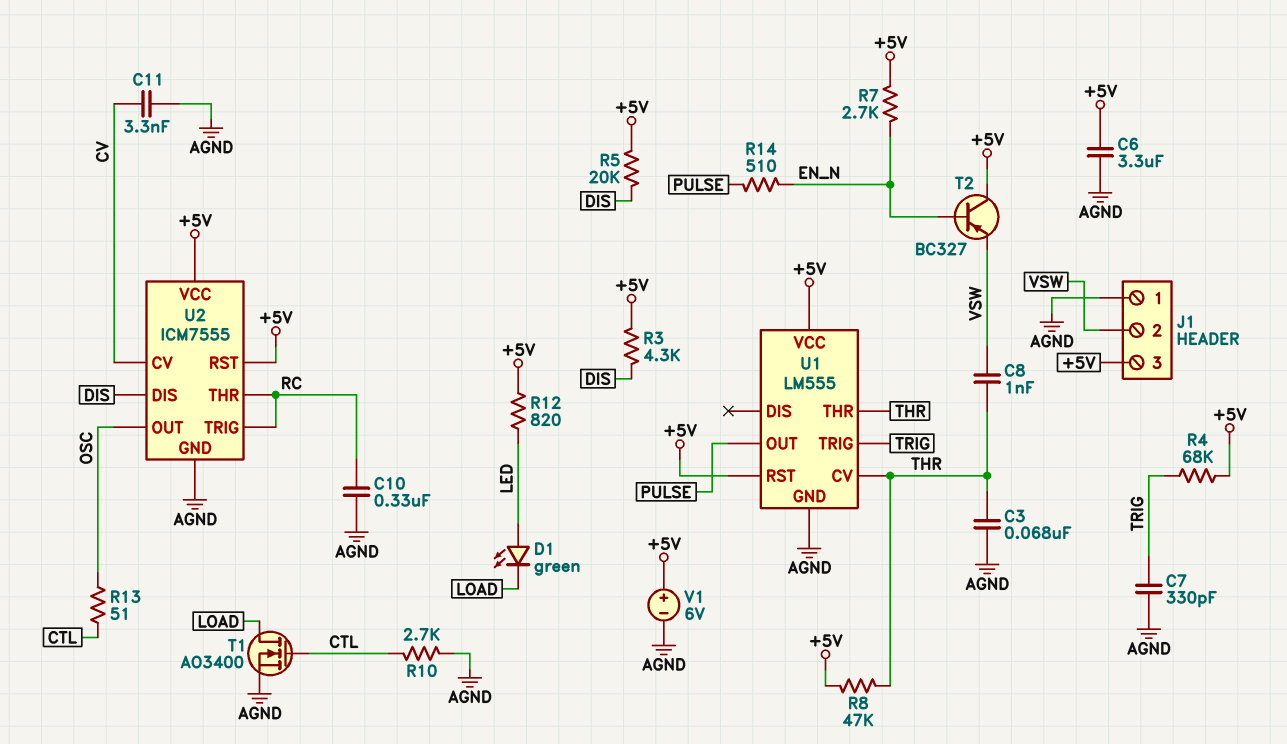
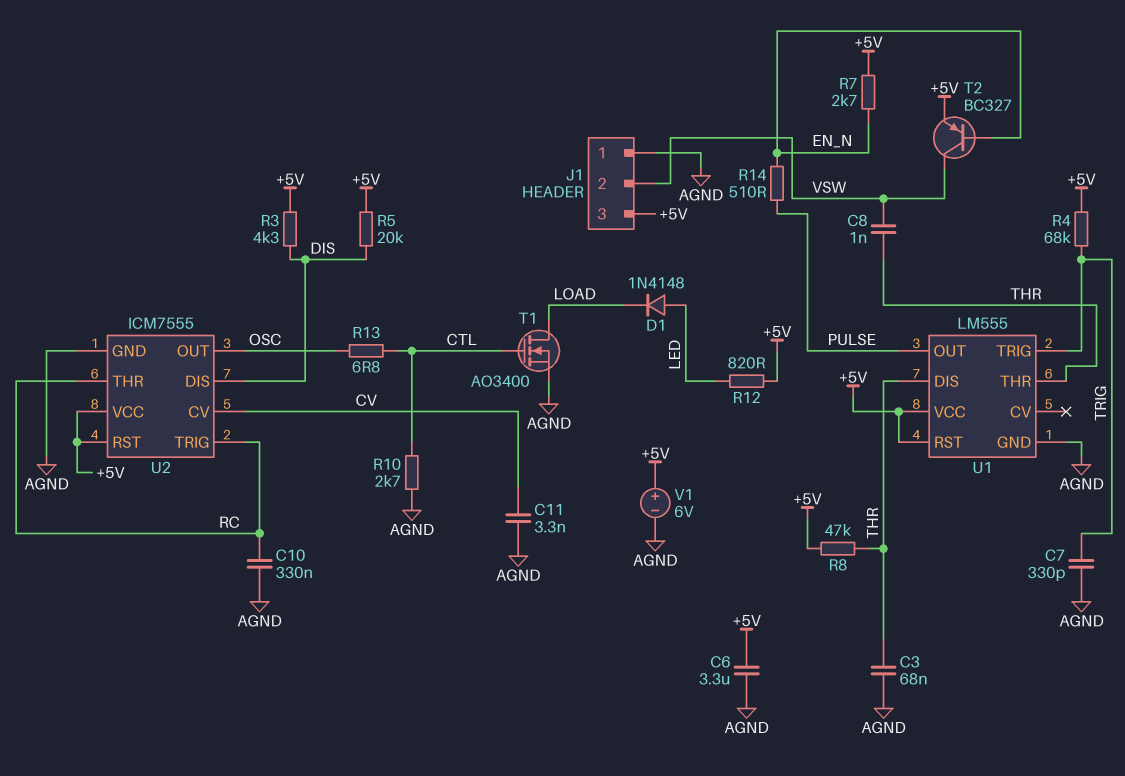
D1: LED green (A LED, K LOAD) -> diode 1N4148 (A LED, K LOAD)
R13: 51 (CTL, OSC) -> 6.8 (CTL, OSC)
T2: PNP BC327 (B EN_N, C +5V, E VSW) -> PNP BC327 (B EN_N, C VSW, E +5V)
U1 pin CV: THR -> none
U1 pin DIS: none -> THR

